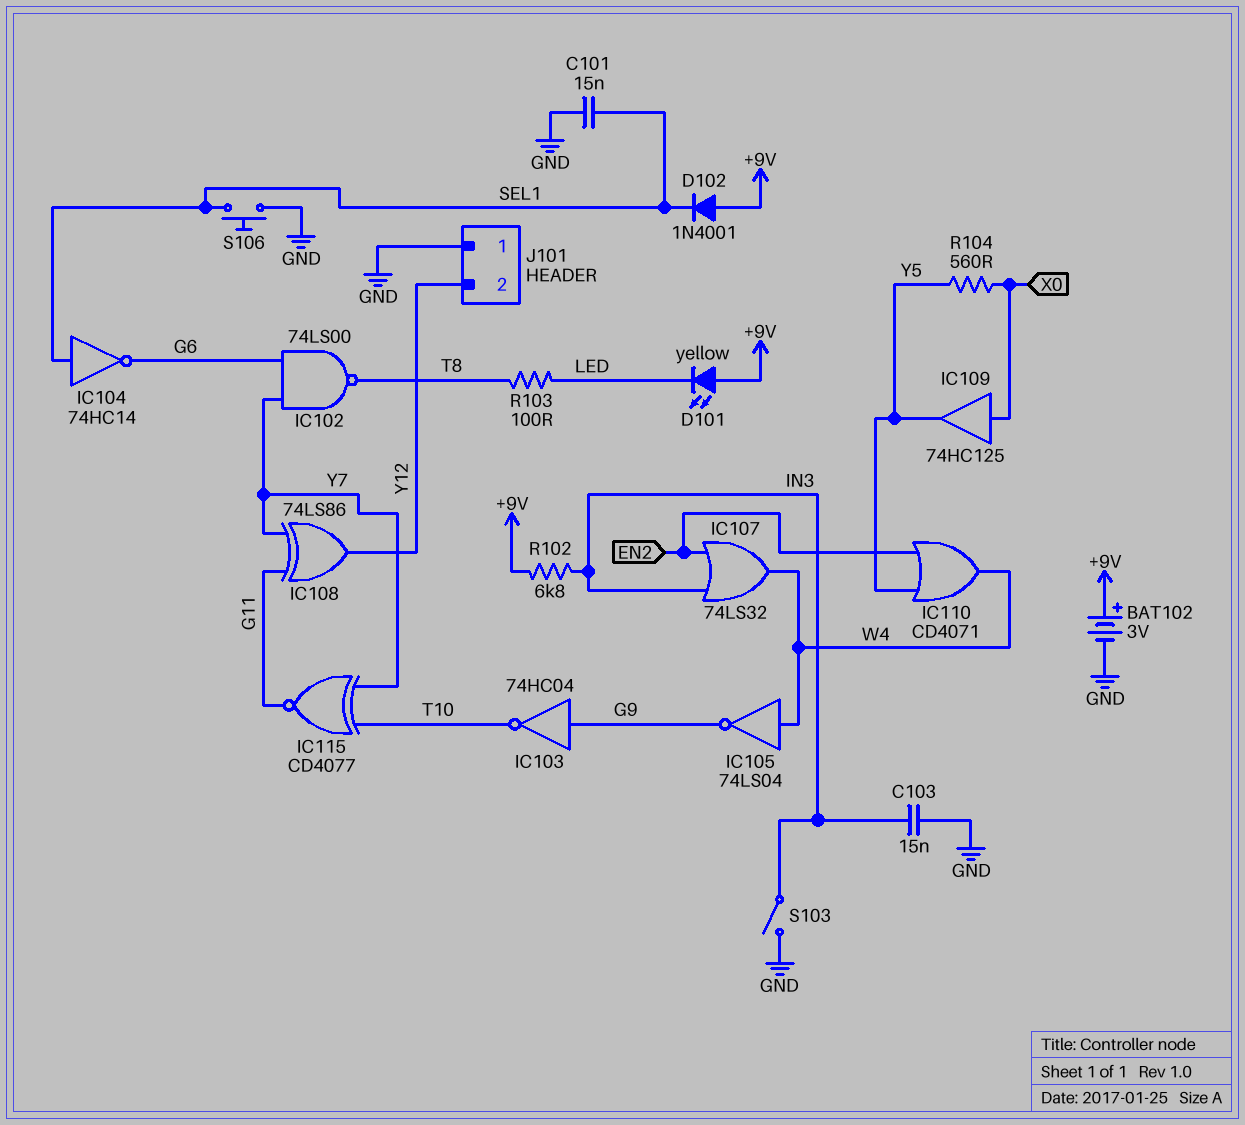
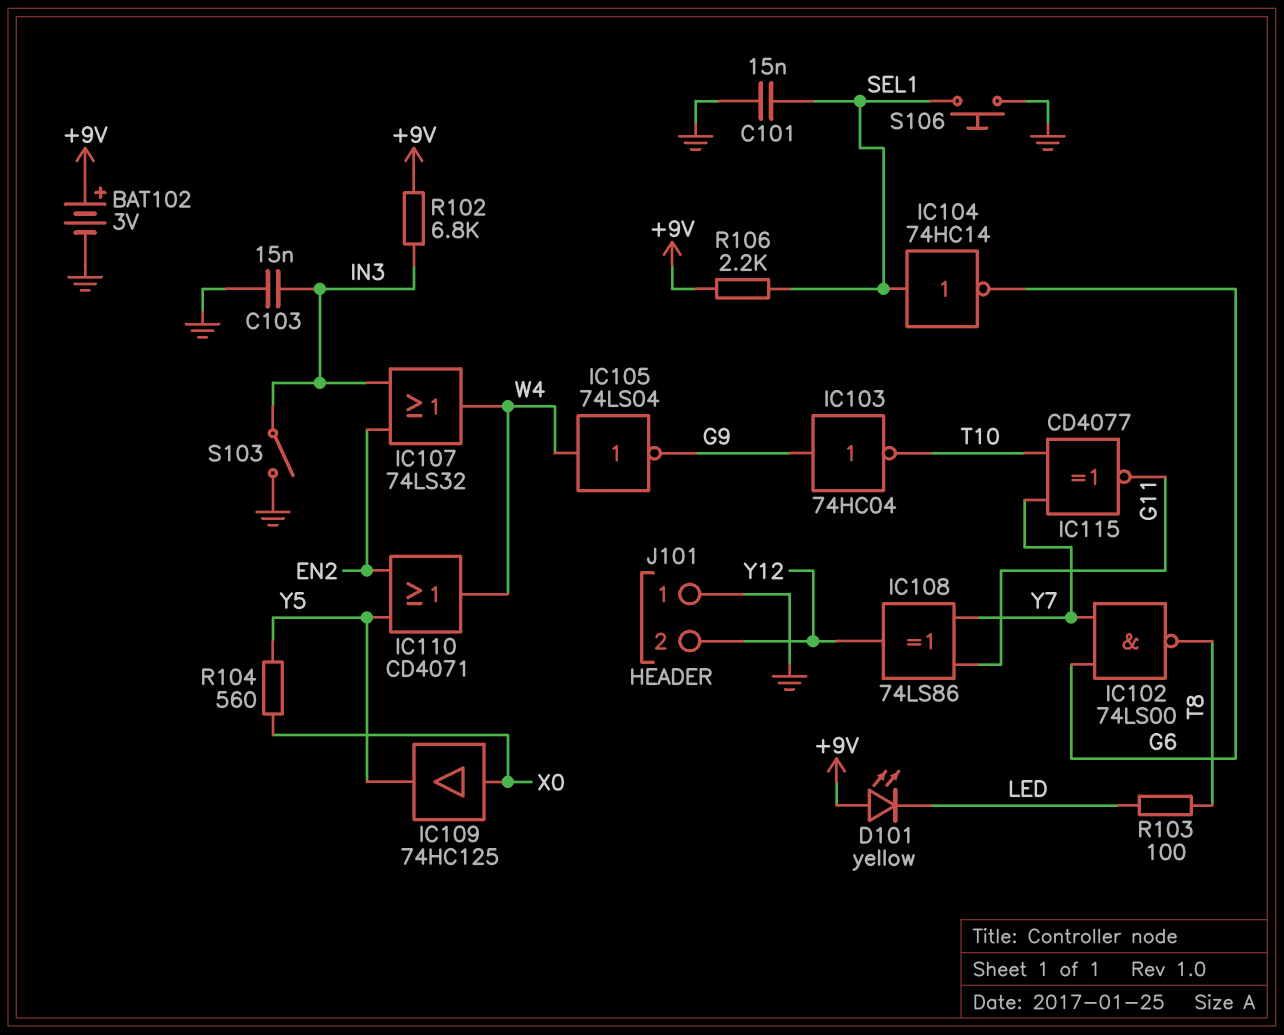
D102: diode 1N4001 (A +9V, K SEL1) -> none
R106: none -> 2.2k (+9V, SEL1)

